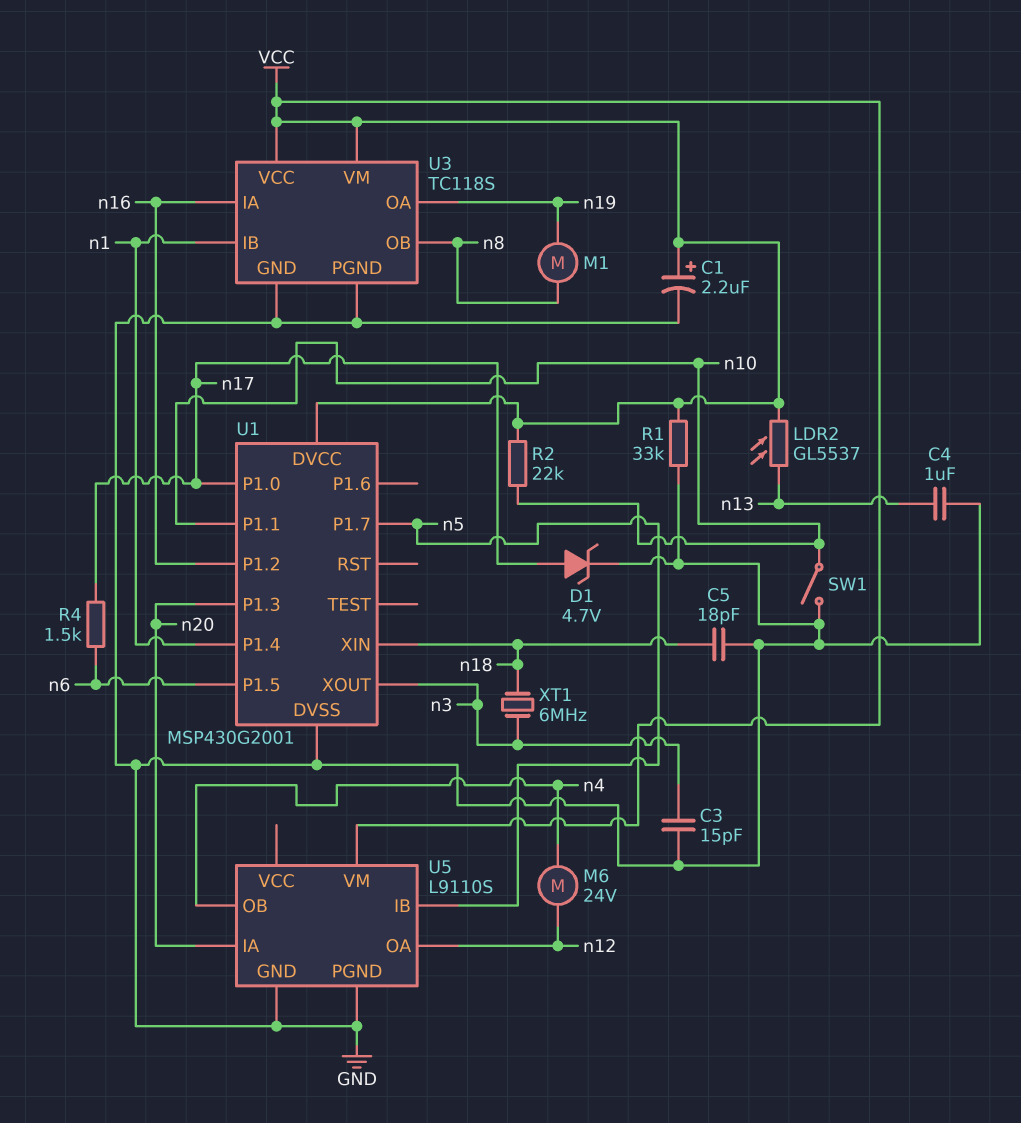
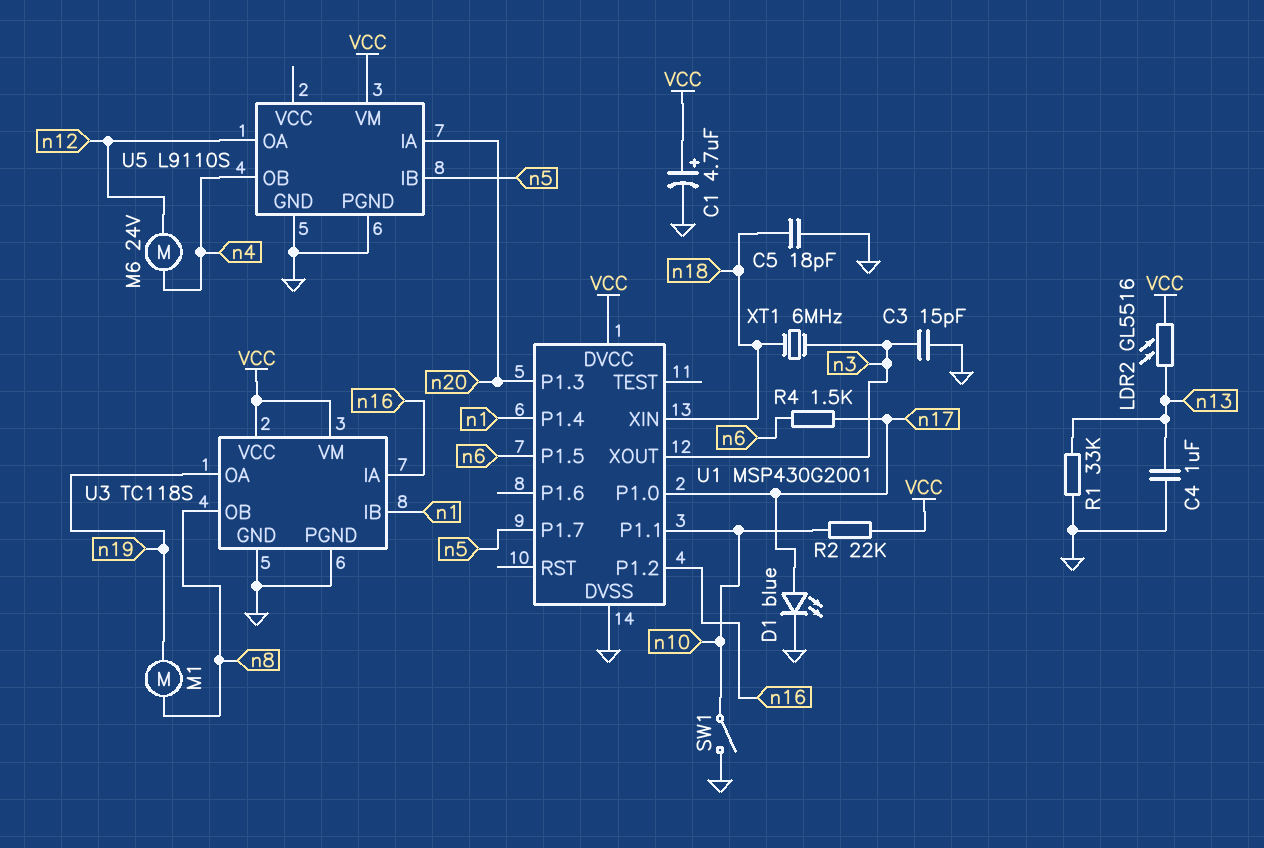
C1: 2.2uF (plus VCC, minus GND) -> 4.7uF (plus VCC, minus GND)
D1: zener 4.7V (A n17, K GND) -> LED blue (A n17, K GND)
LDR2: GL5537 (VCC, n13) -> GL5516 (VCC, n13)
R1: 33k (GND, VCC) -> 33k (GND, n13)

